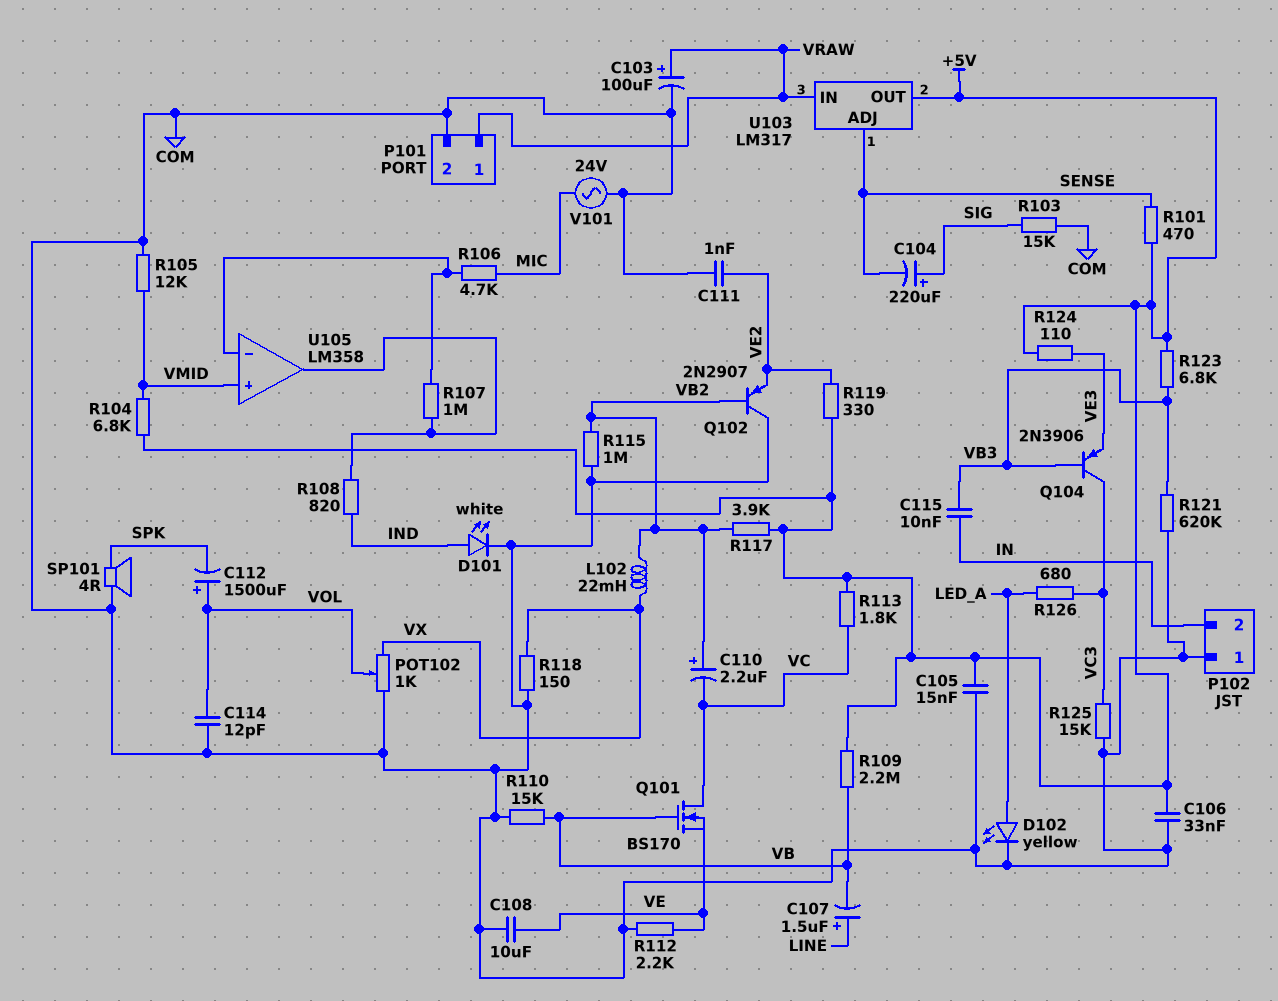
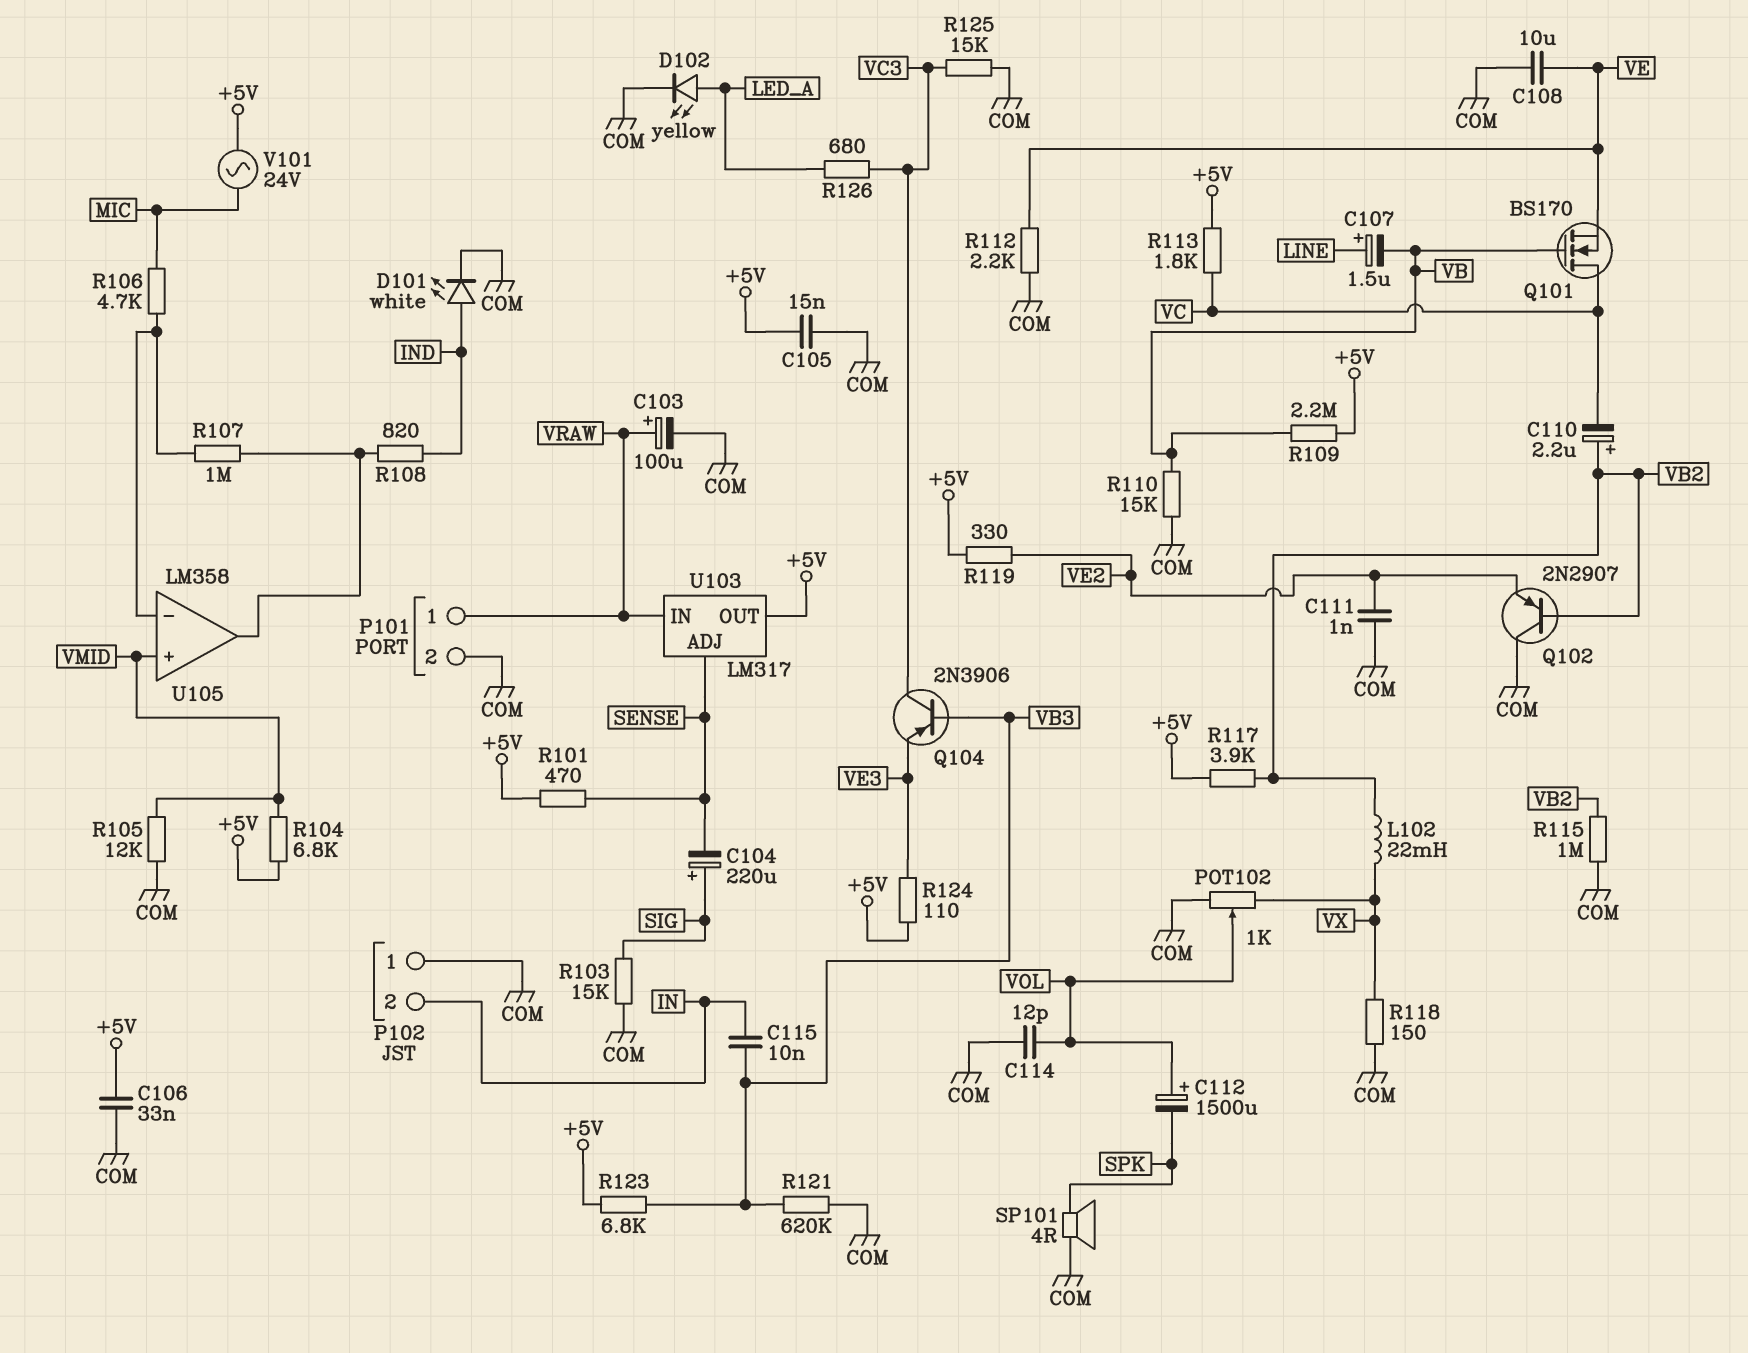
V101: AC 24V (COM, MIC) -> AC 24V (+5V, MIC)

